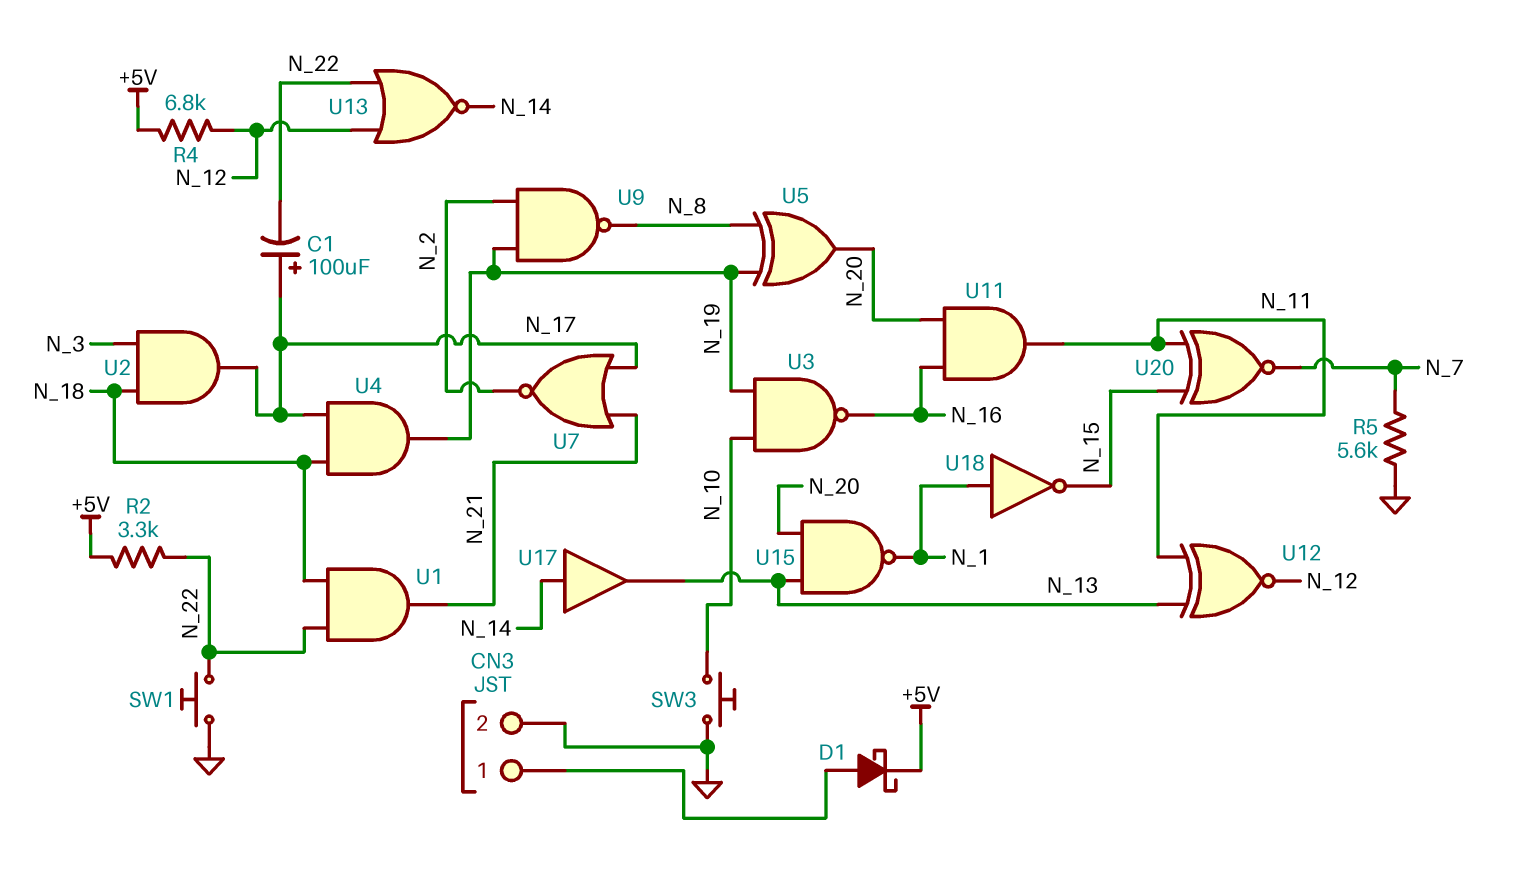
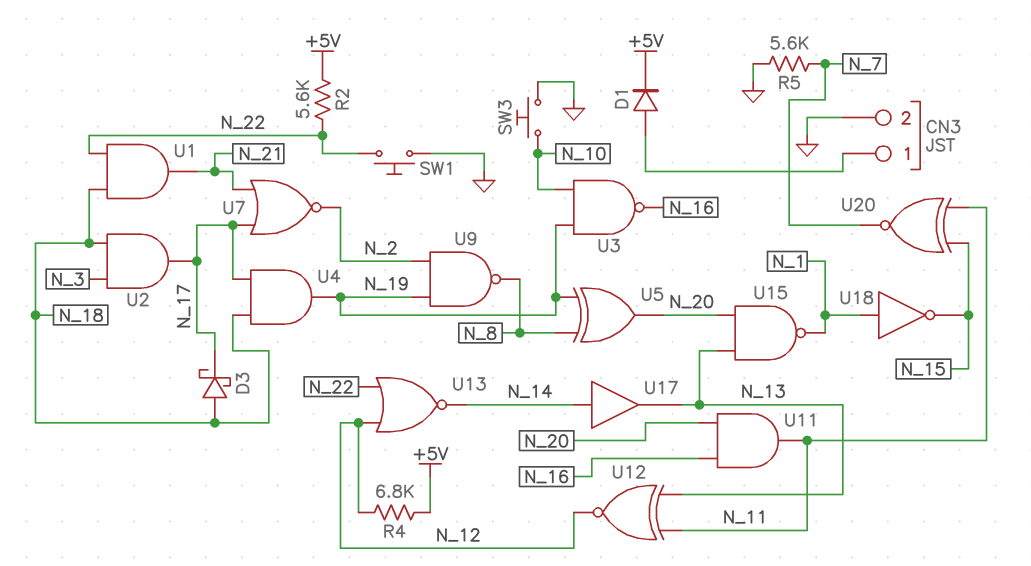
C1: 100uF (plus N_17, minus N_22) -> none
D1: schottky (A CN3/1, K +5V) -> diode (A CN3/1, K +5V)
D3: none -> schottky (A N_18, K N_17)
R2: 3.3k (+5V, N_22) -> 5.6k (+5V, N_22)

